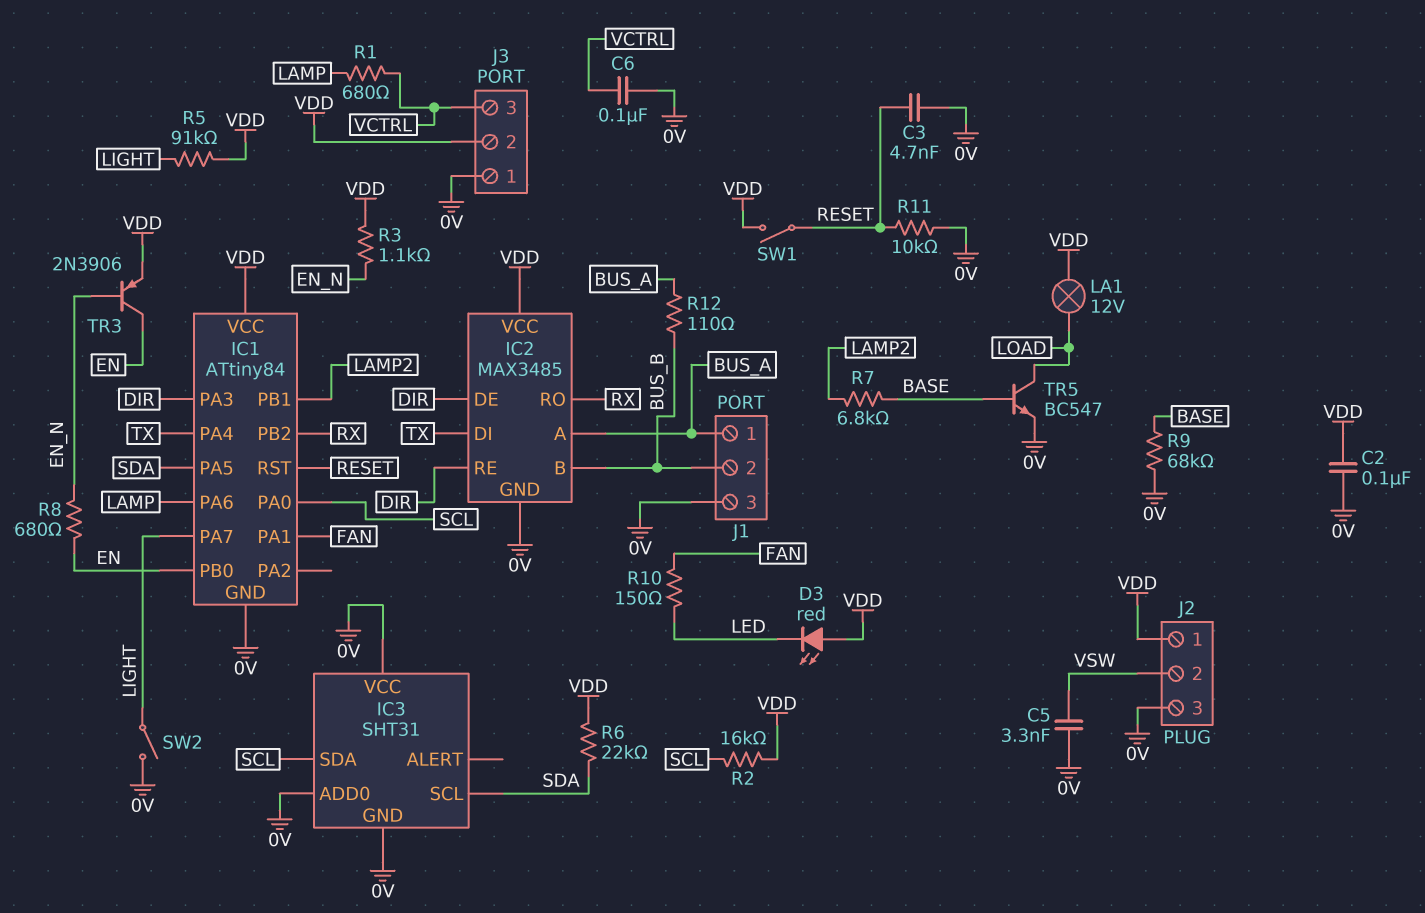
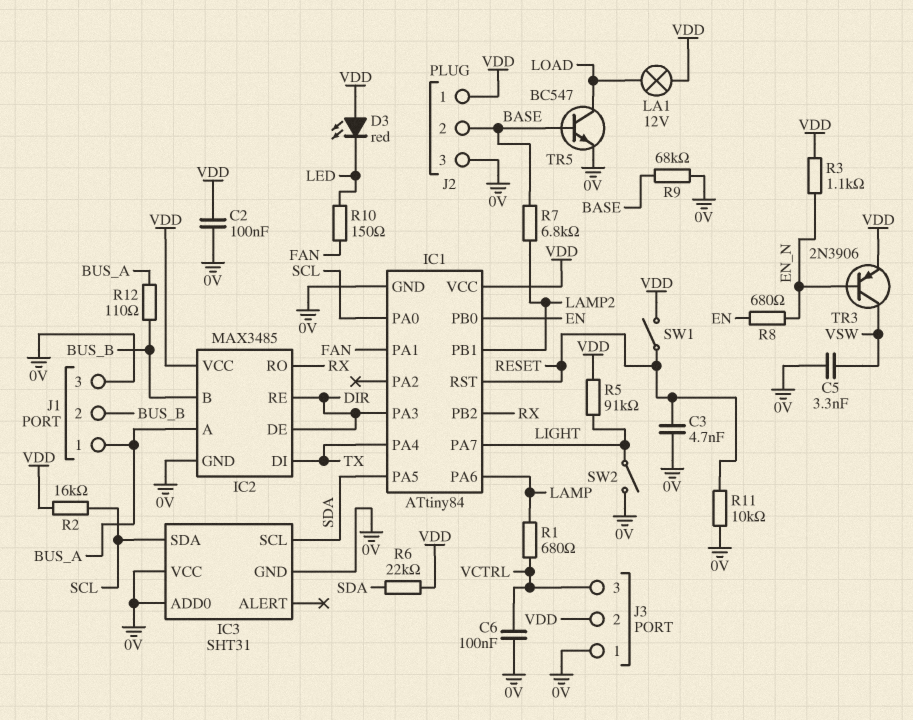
J2 pin 2: VSW -> BASE
TR3: PNP 2N3906 (B EN_N, C EN, E VDD) -> PNP 2N3906 (B EN_N, C VSW, E VDD)

